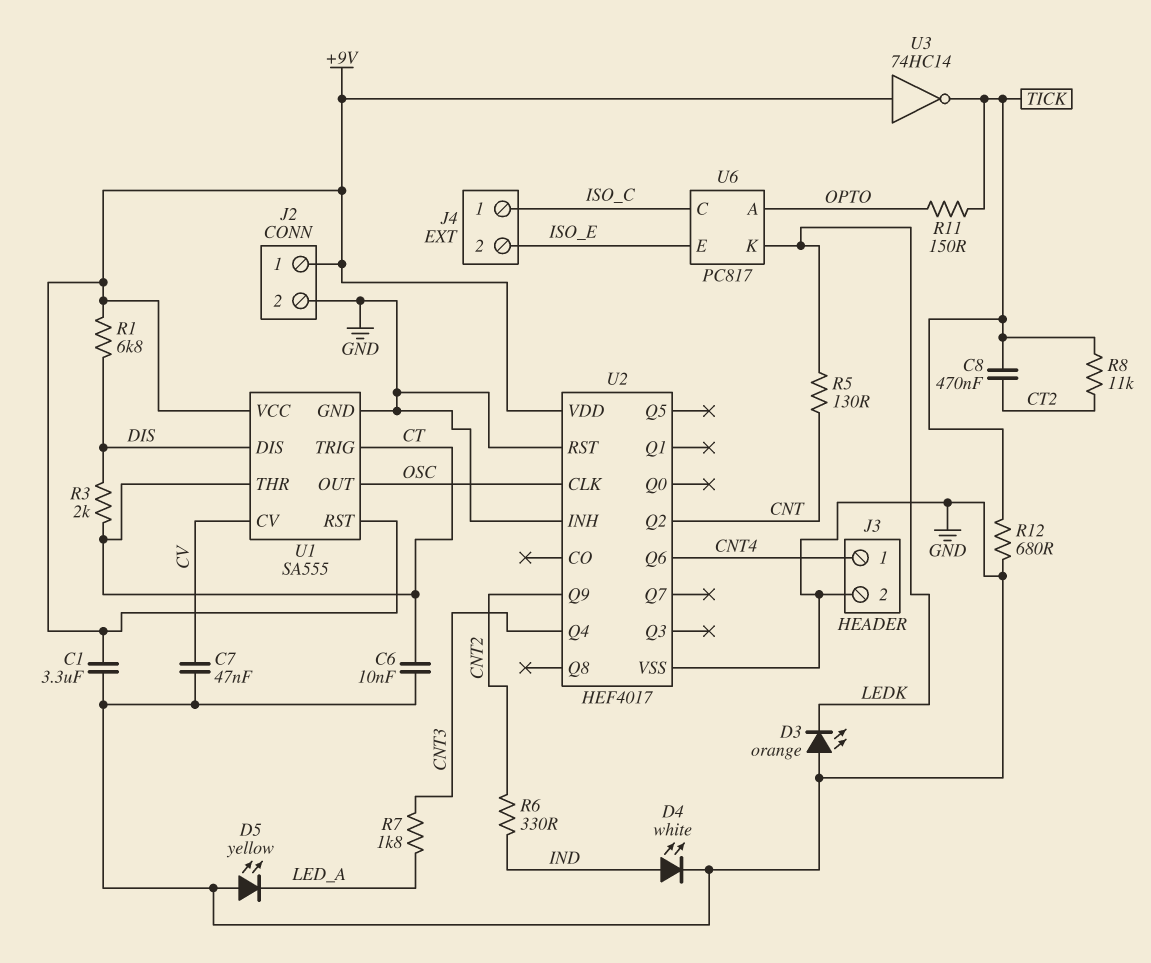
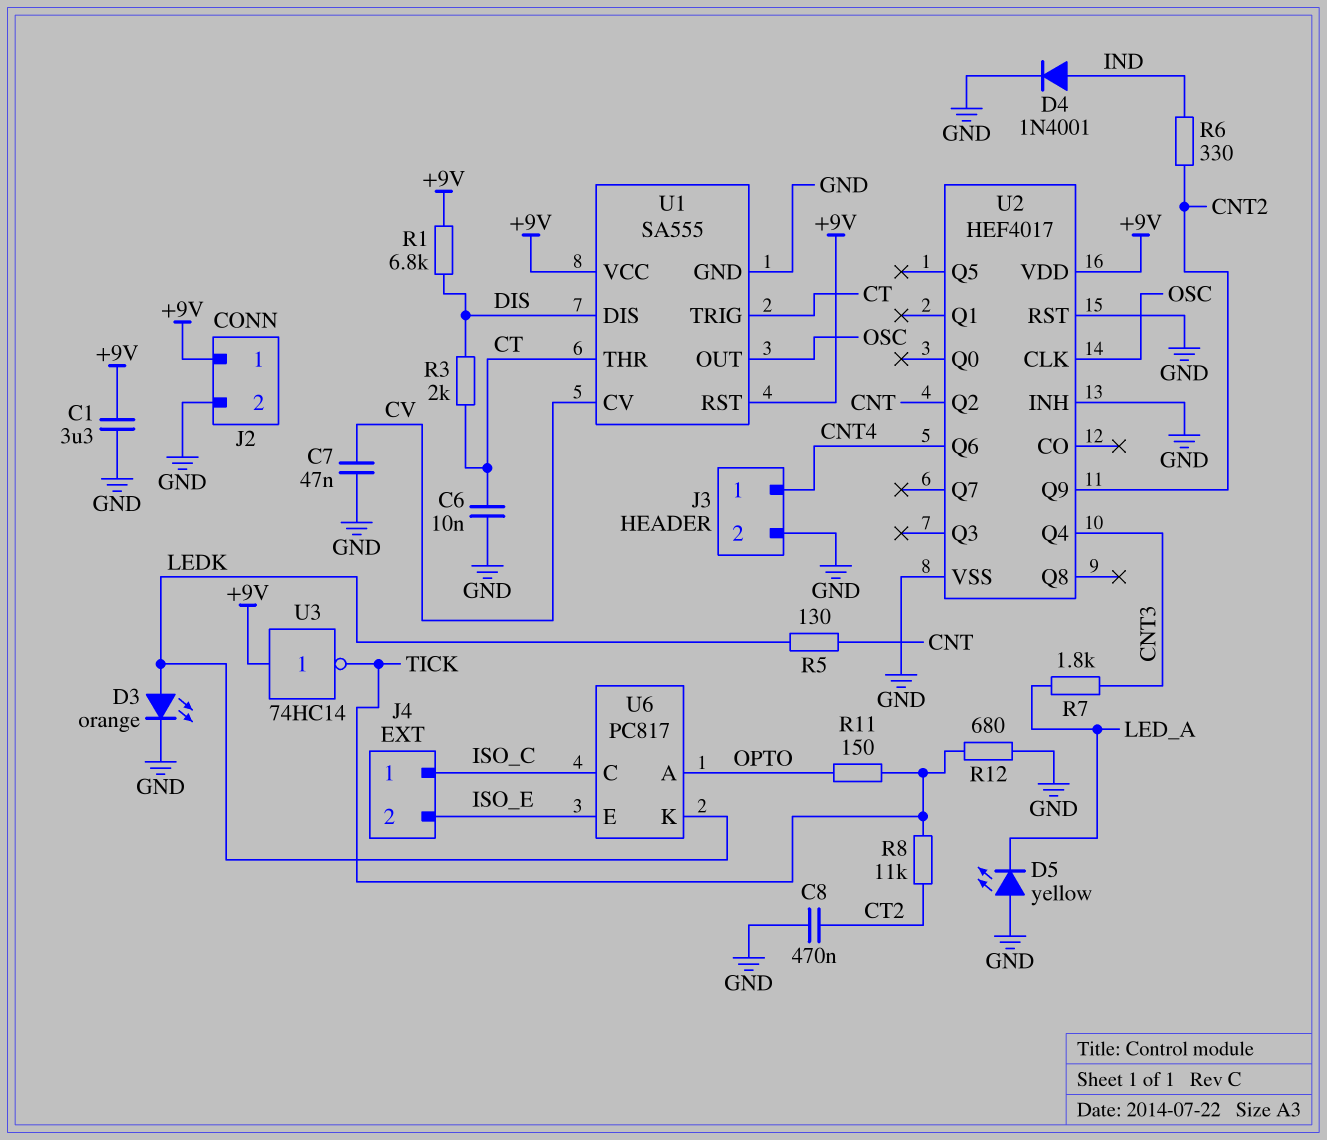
C8: 470nF (CT2, TICK) -> 470nF (CT2, GND)
D3: LED orange (A GND, K LEDK) -> LED orange (A LEDK, K GND)
D4: LED white (A IND, K GND) -> diode 1N4001 (A IND, K GND)

